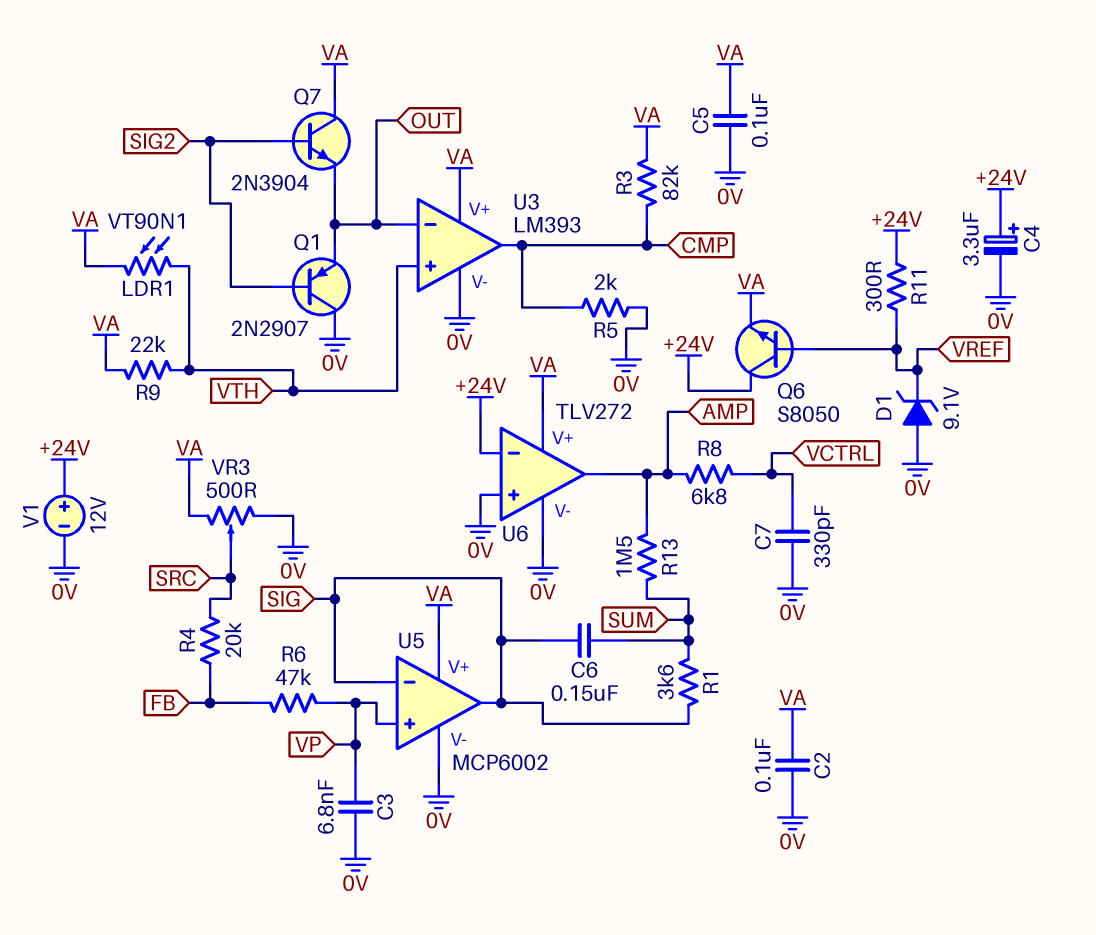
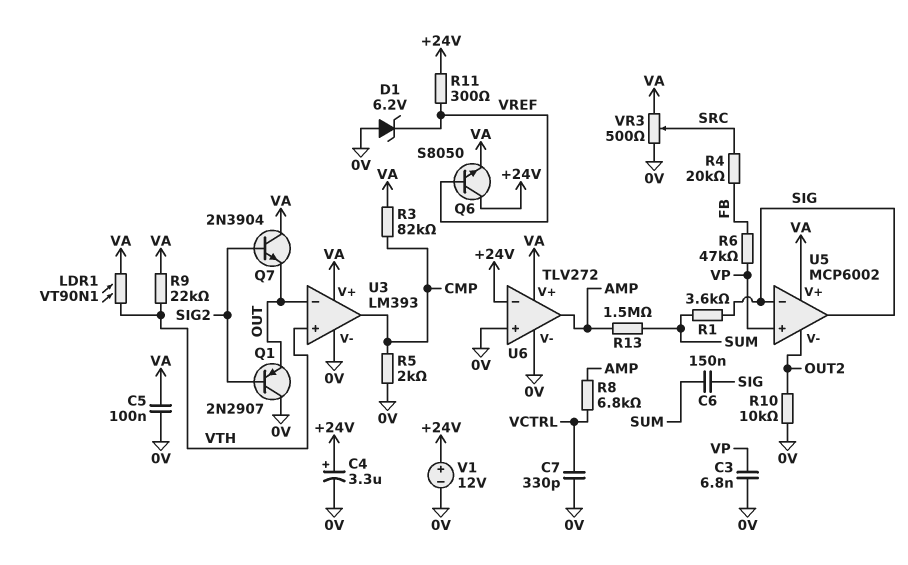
C2: 100nF (0V, VA) -> none
D1: zener 9.1V (A 0V, K VREF) -> zener 6.2V (A 0V, K VREF)
R10: none -> 10k (0V, OUT2)
U5 pin V-: 0V -> OUT2

